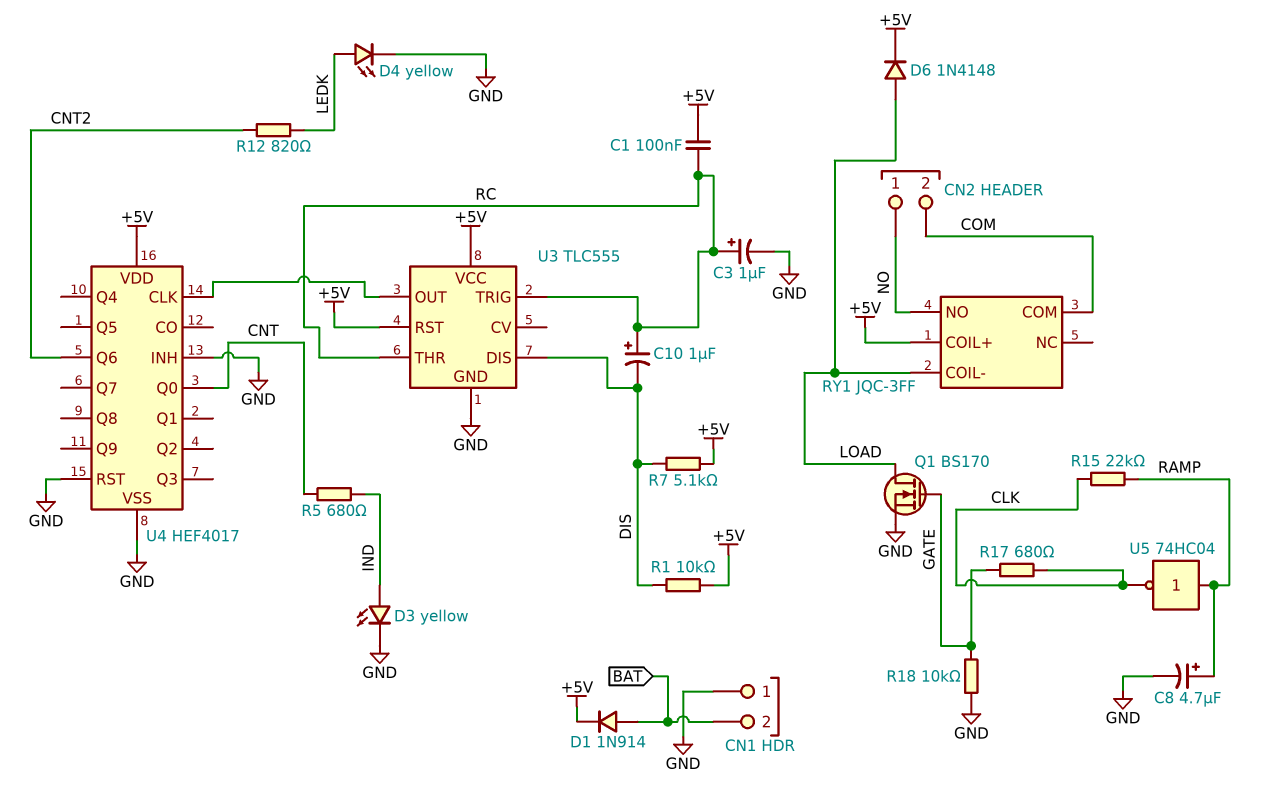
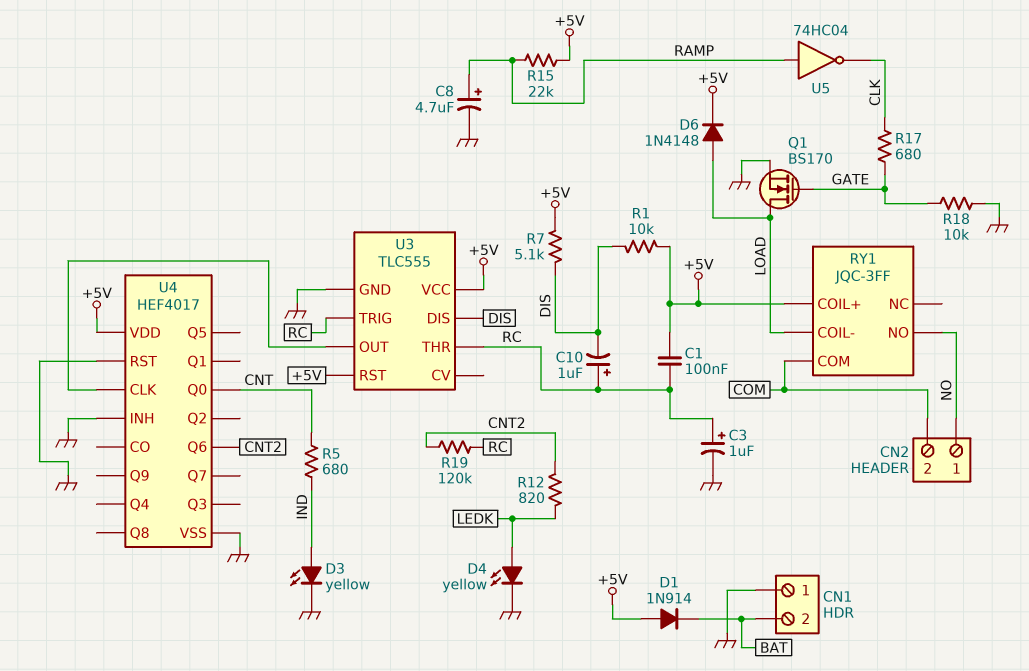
D1: diode 1N914 (A BAT, K +5V) -> diode 1N914 (A +5V, K BAT)
R15: 22k (CLK, RAMP) -> 22k (+5V, RAMP)
R19: none -> 120k (CNT2, RC)

